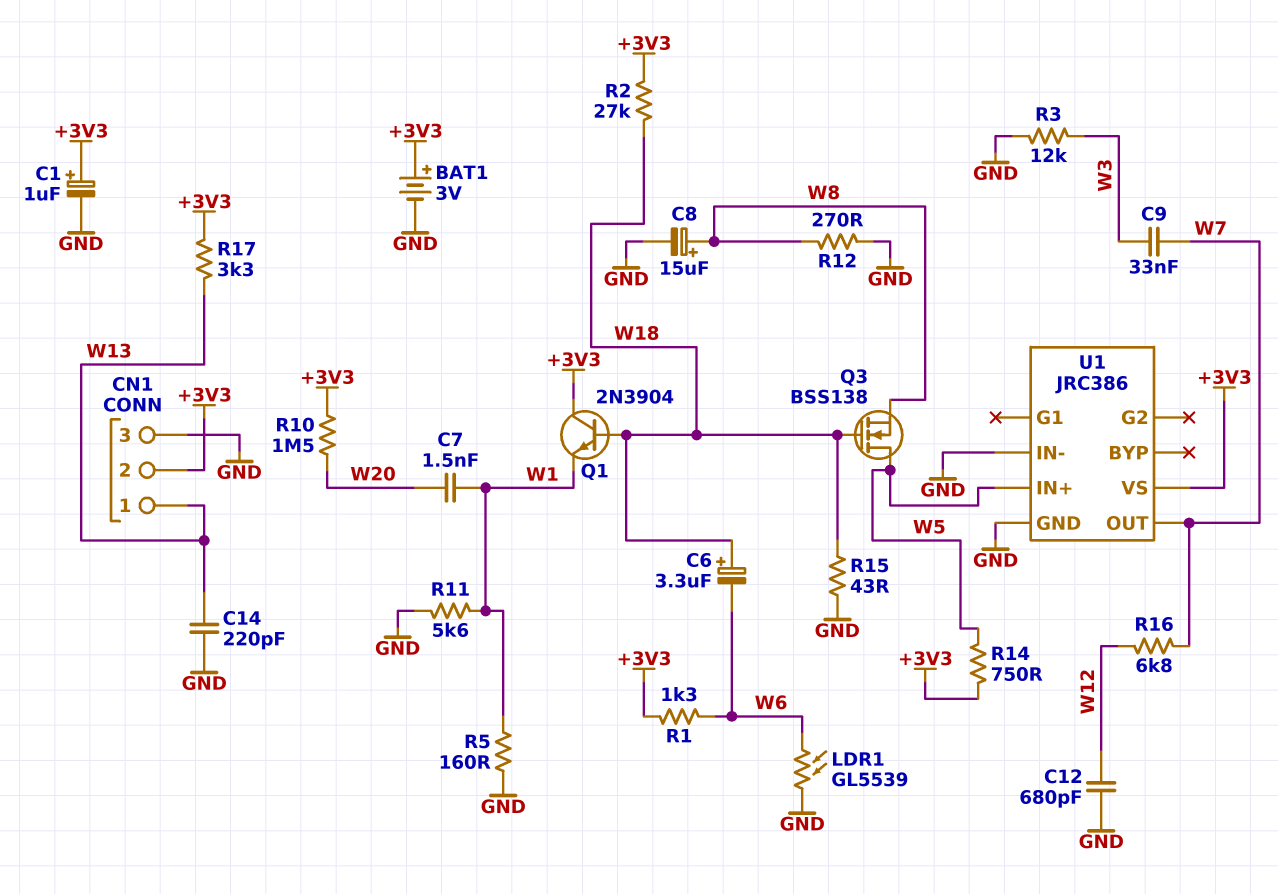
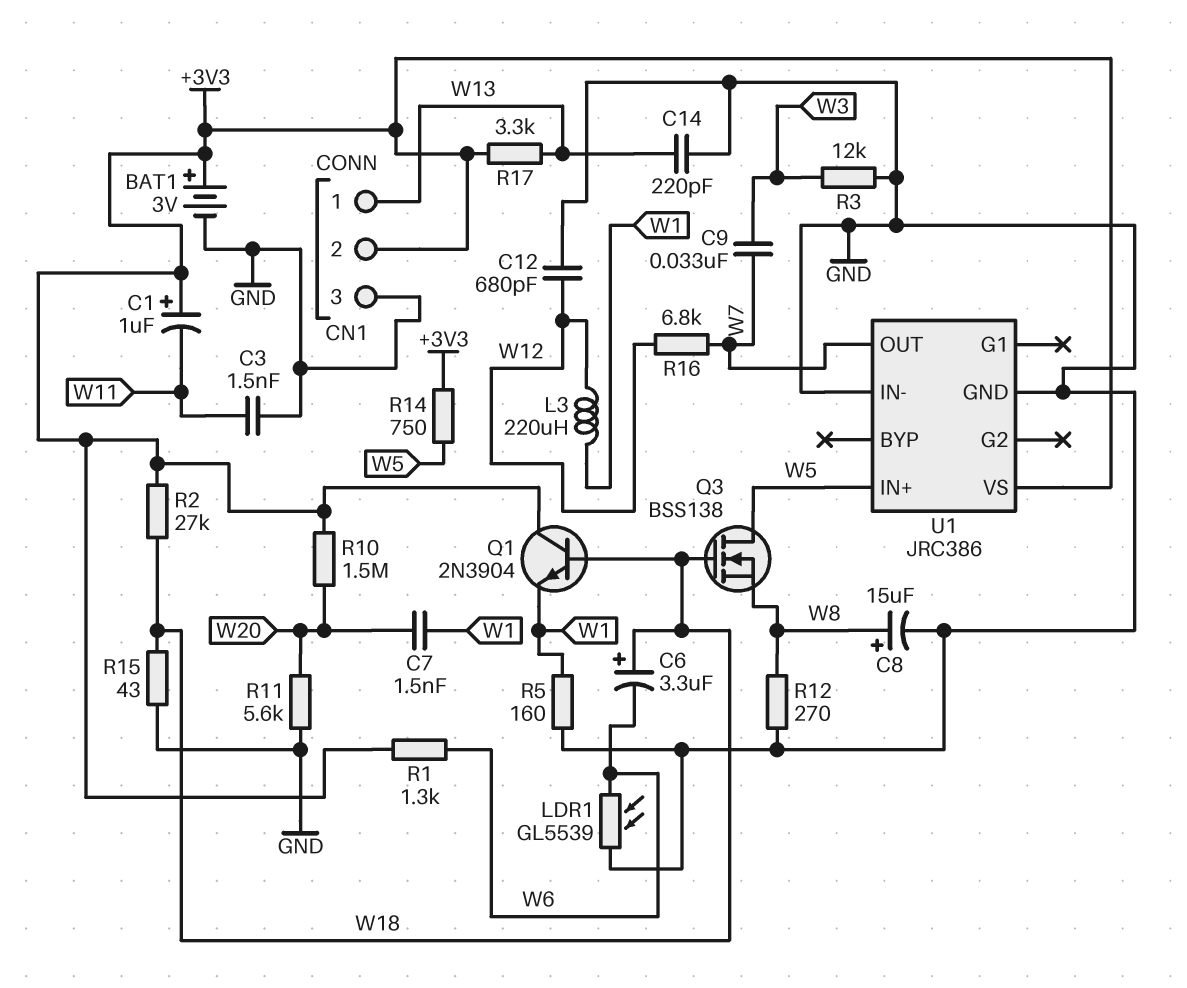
C1: 1uF (plus +3V3, minus GND) -> 1uF (plus +3V3, minus W11)
C3: none -> 1.5nF (GND, W11)
L3: none -> 220uH (W1, W12)
R11: 5.6k (GND, W1) -> 5.6k (GND, W20)

